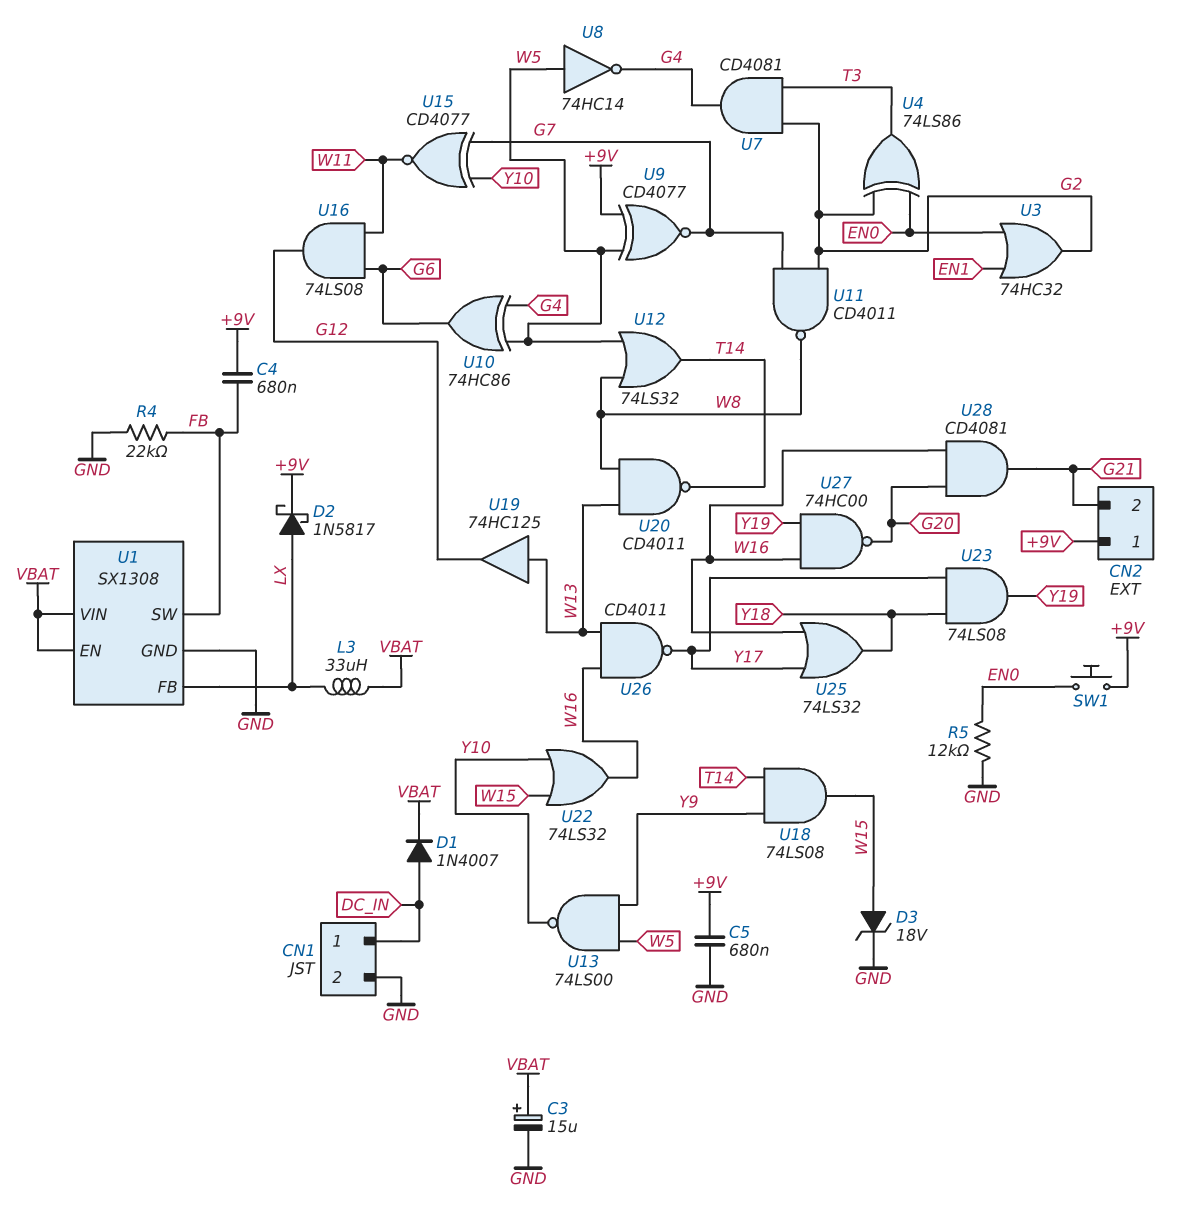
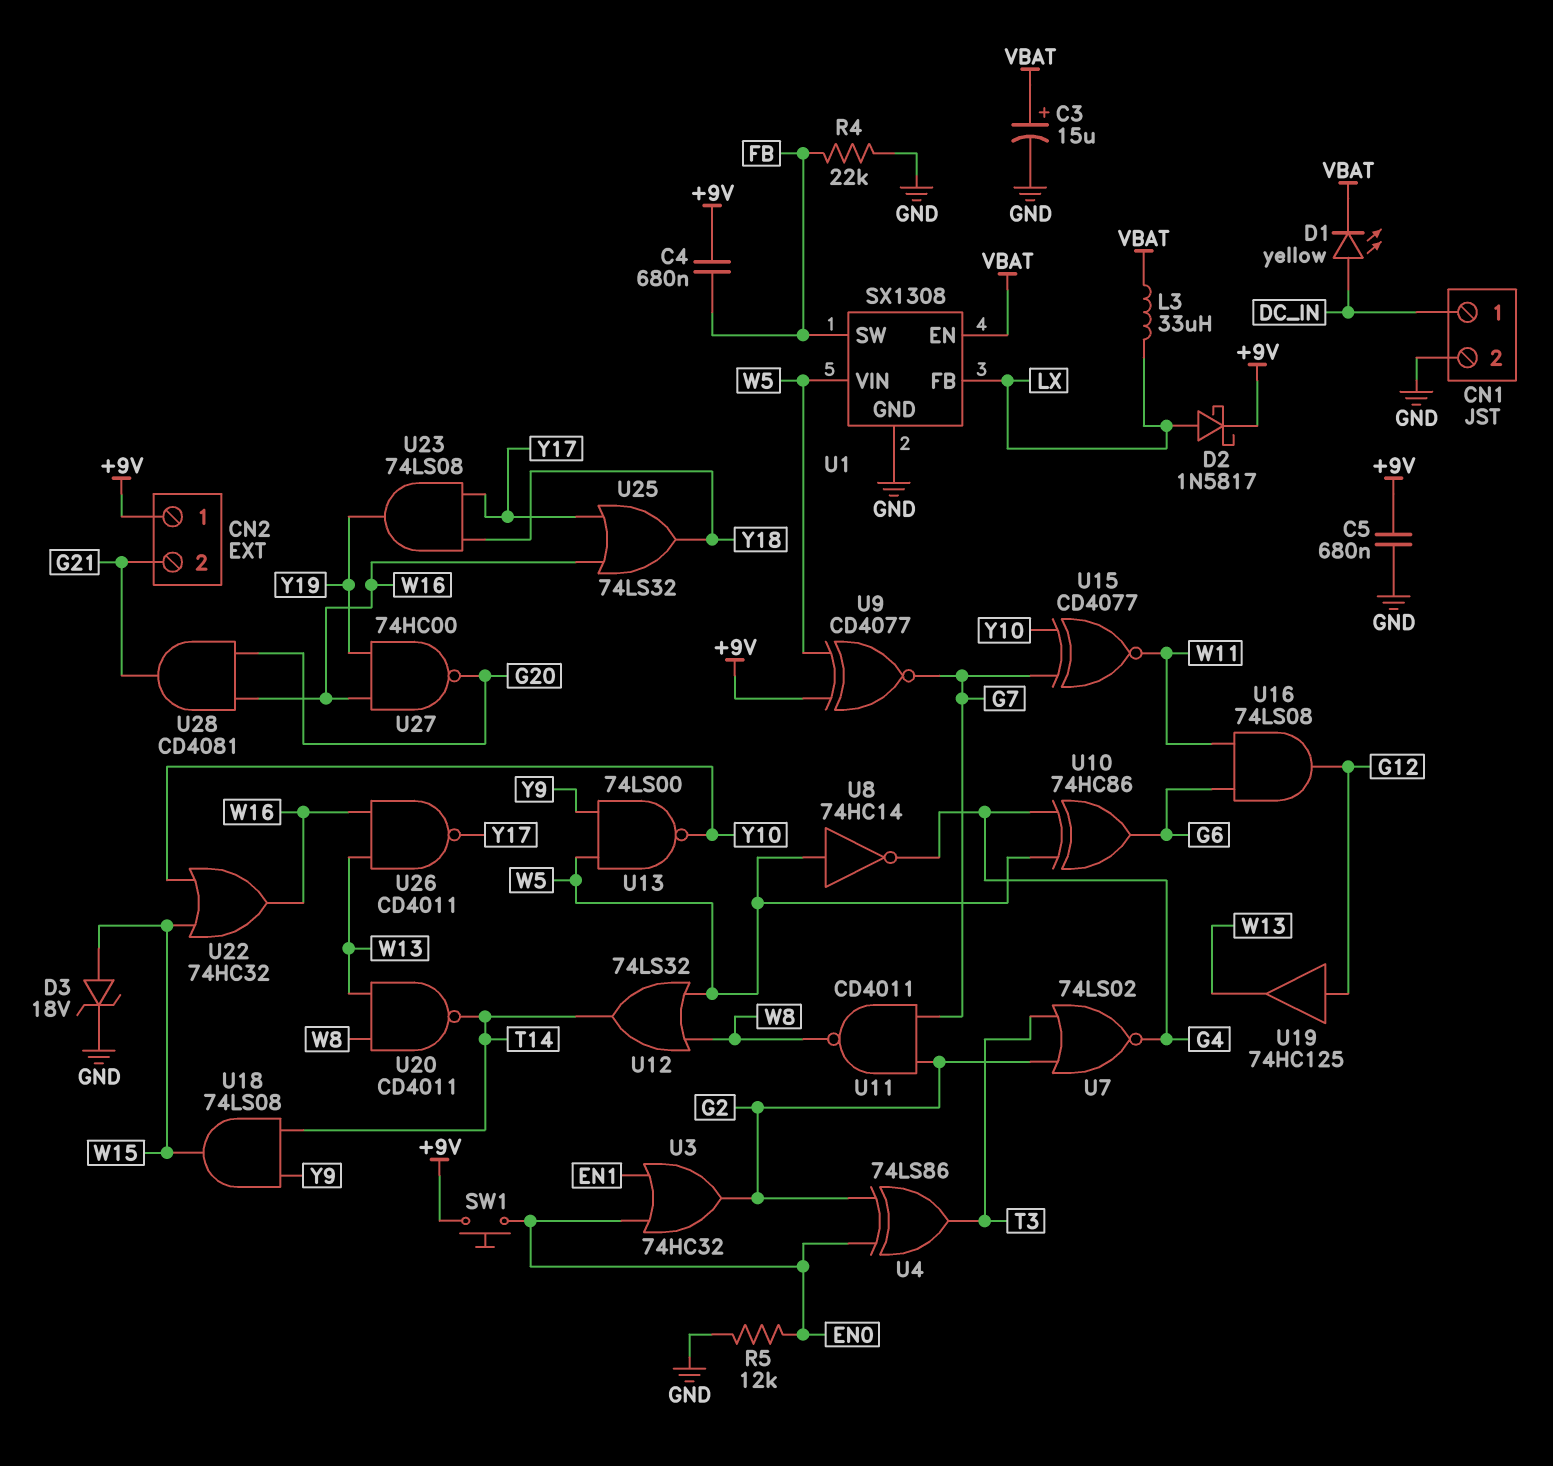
D1: diode 1N4007 (A DC_IN, K VBAT) -> LED yellow (A DC_IN, K VBAT)
U1 pin VIN: VBAT -> W5
U7: AND CD4081 (in G2, in T3, out G4) -> NOR 74LS02 (in G2, in T3, out G4)
U19: buffer 74HC125 (in W13, out G12) -> buffer 74HC125 (in G12, out W13)
U22: OR 74LS32 (in W15, in Y10, out W16) -> OR 74HC32 (in W15, in Y10, out W16)

